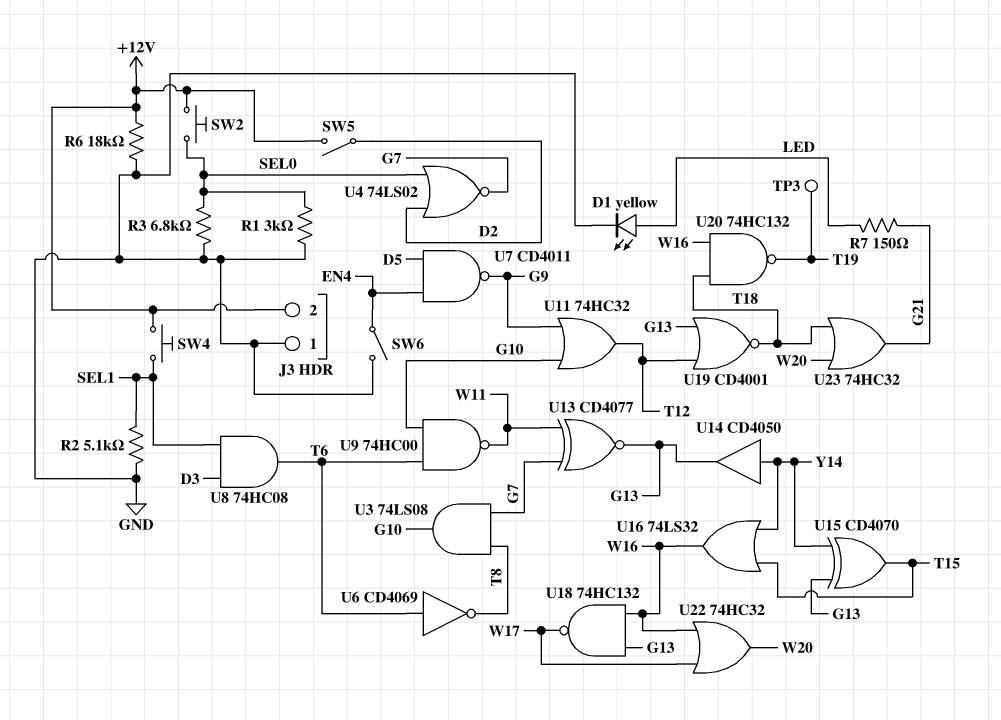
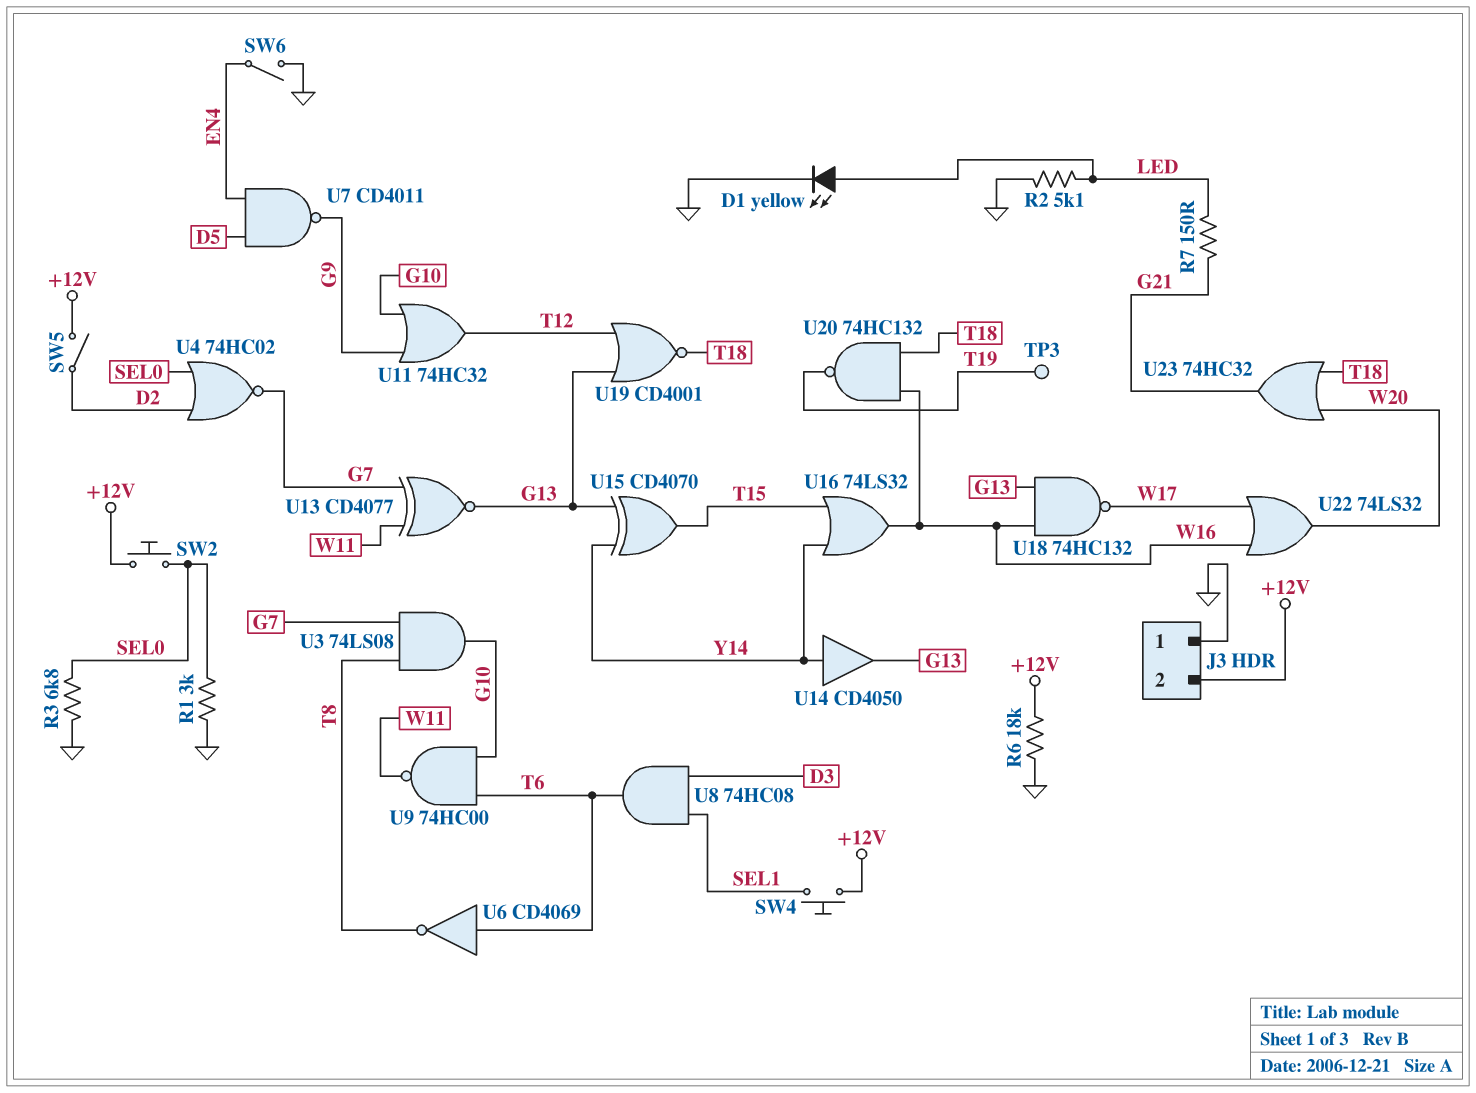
R2: 5.1k (GND, SEL1) -> 5.1k (GND, LED)
U4: NOR 74LS02 (in D2, in SEL0, out G7) -> NOR 74HC02 (in D2, in SEL0, out G7)
U22: OR 74HC32 (in W16, in W17, out W20) -> OR 74LS32 (in W16, in W17, out W20)

